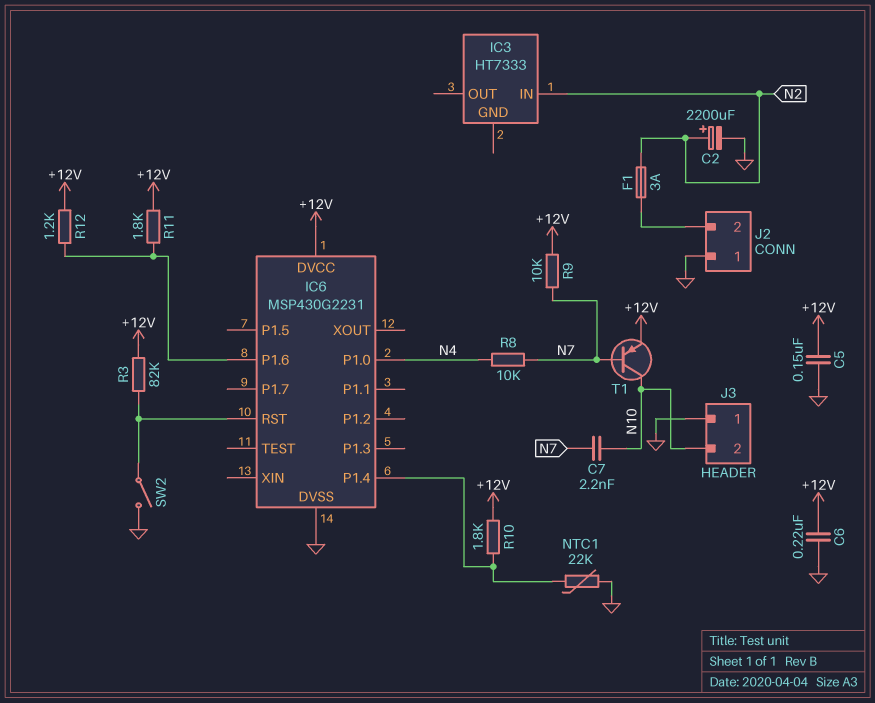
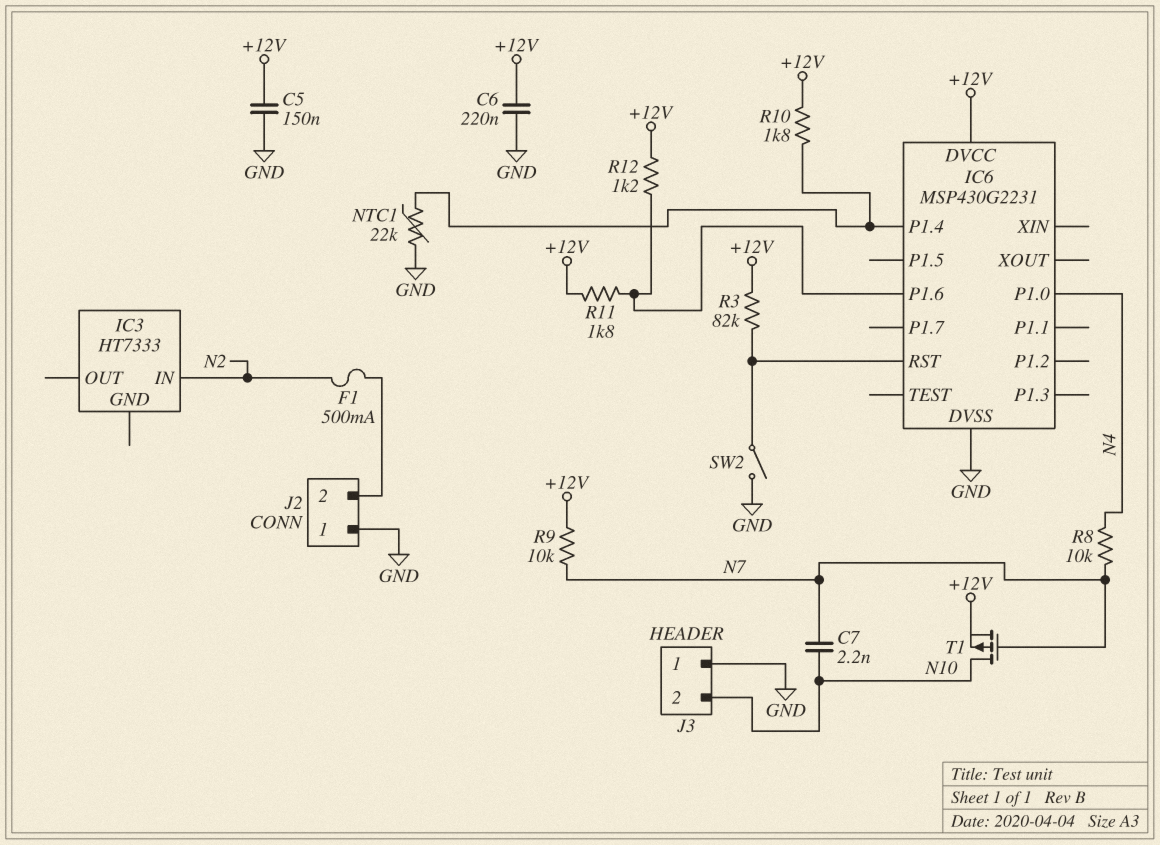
C2: 2200uF (plus N2, minus GND) -> none
F1: 3A (J2/2, N2) -> 500mA (J2/2, N2)
T1: PNP (B N7, C N10, E +12V) -> PMOS (G N7, D N10, S +12V)

